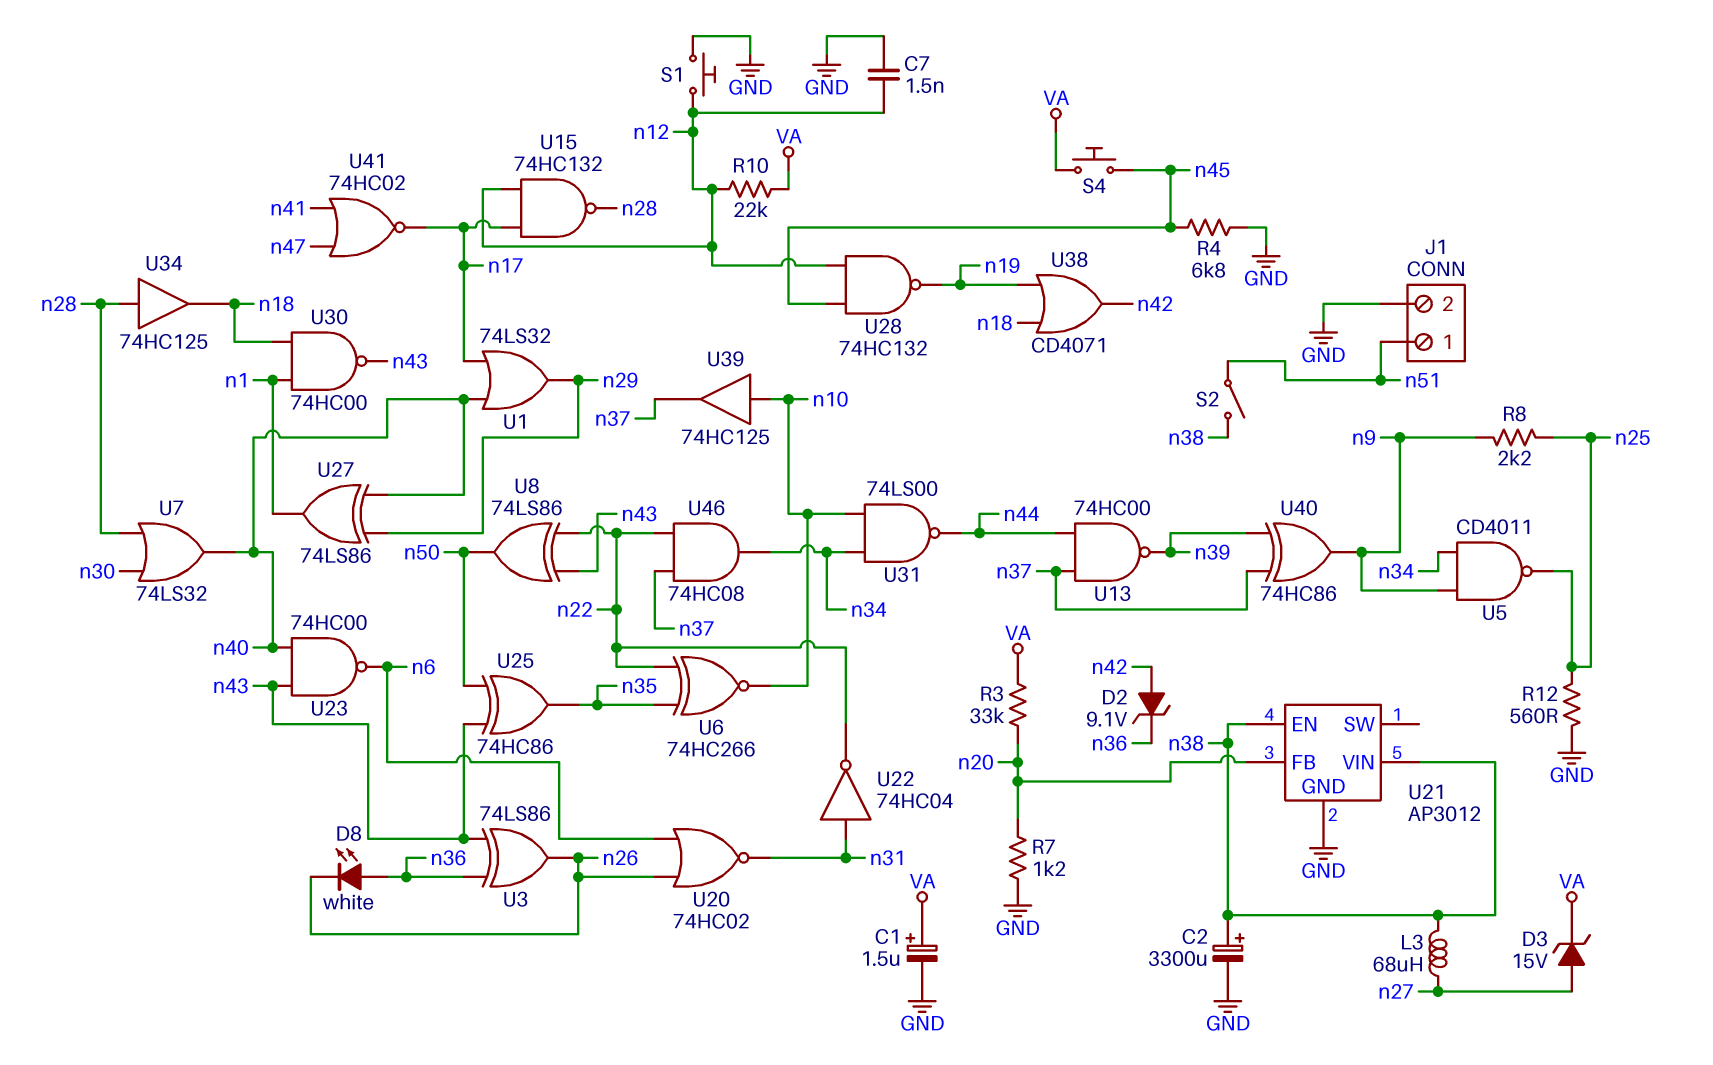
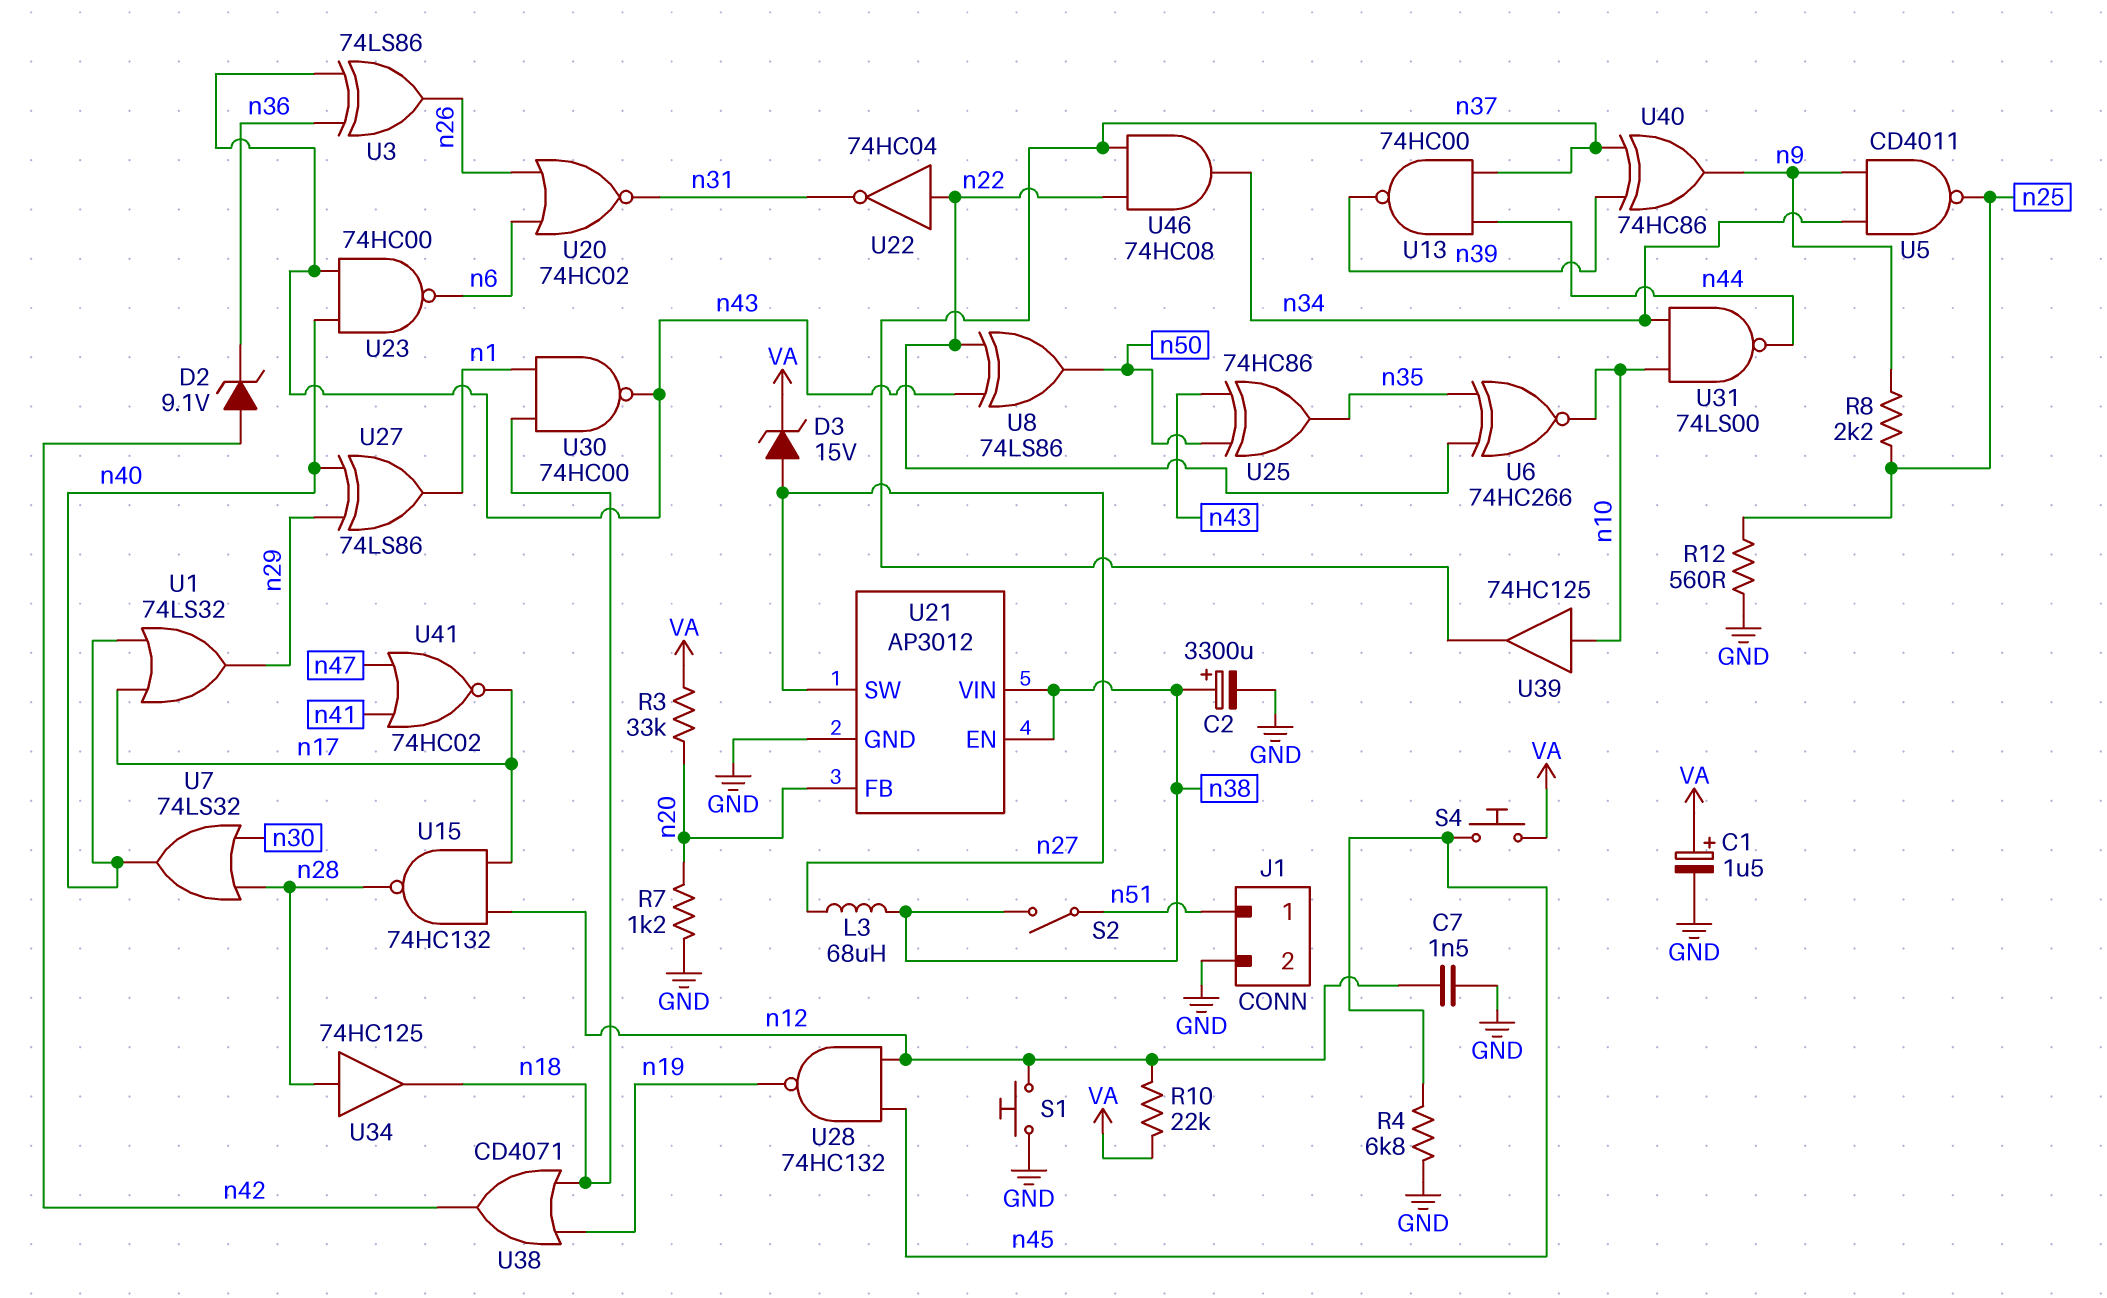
D8: LED white (A n36, K n26) -> none
U21 pin SW: none -> n27
U22: NOT 74HC04 (in n31, out n22) -> NOT 74HC04 (in n22, out n31)

